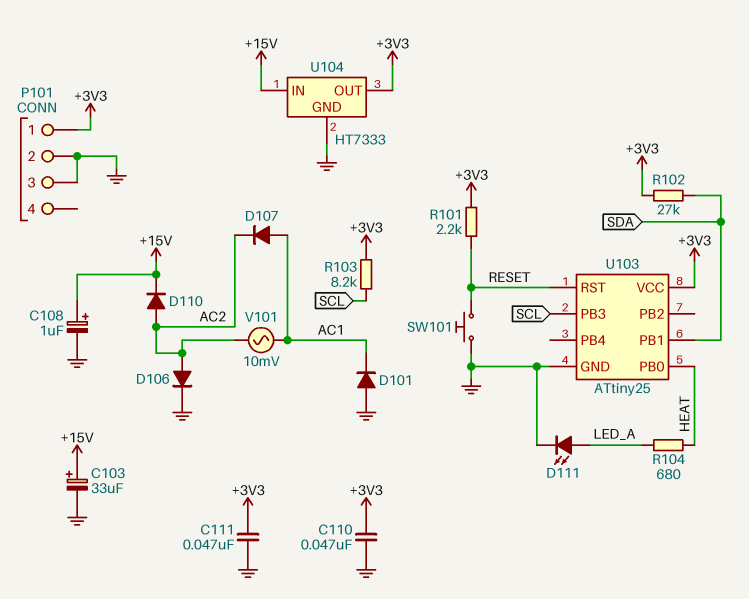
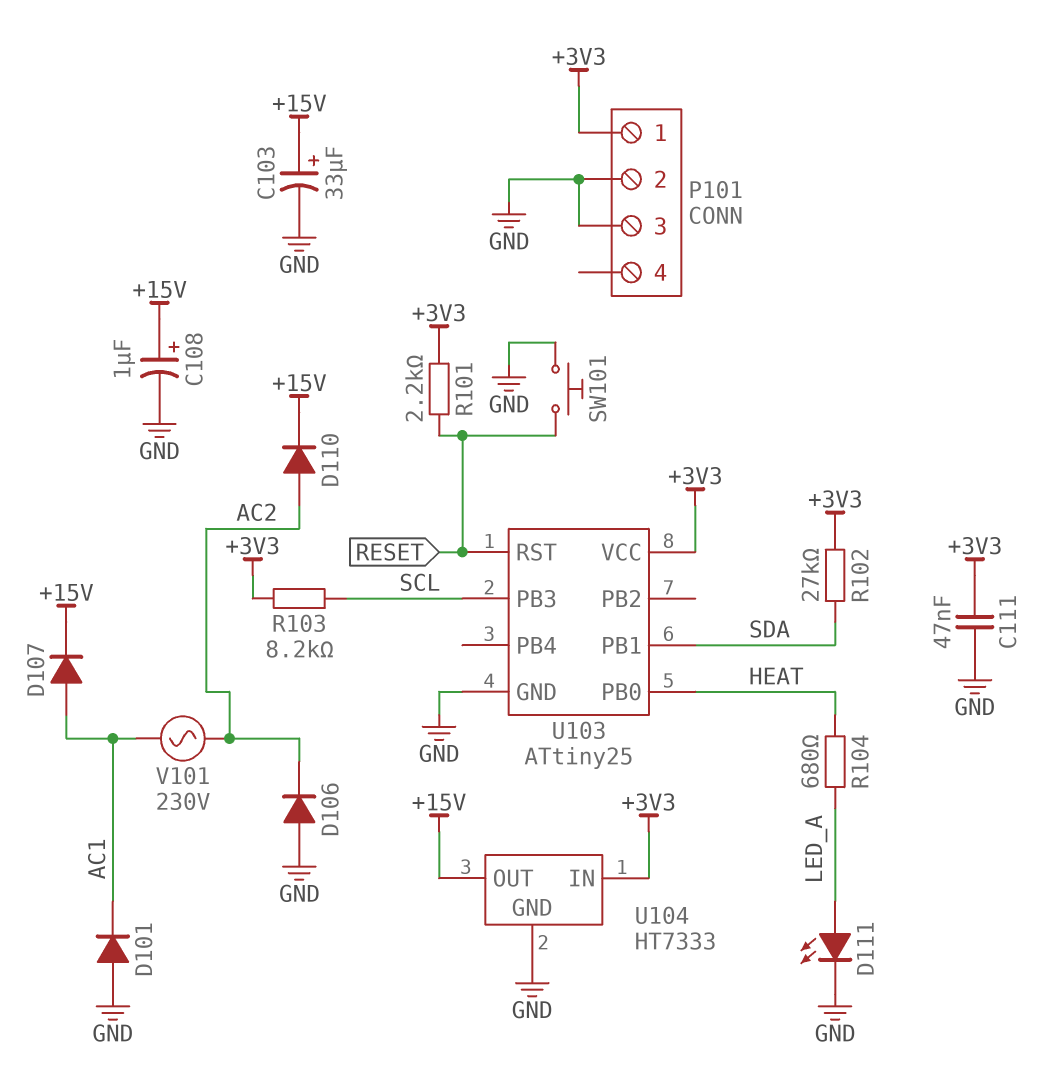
C110: 47nF (+3V3, GND) -> none
D106: diode (A AC2, K GND) -> diode (A GND, K AC2)
D107: diode (A AC1, K AC2) -> diode (A AC1, K +15V)
U104 pin IN: +15V -> +3V3
U104 pin OUT: +3V3 -> +15V
V101: AC 10mV (AC1, AC2) -> AC 230V (AC1, AC2)

